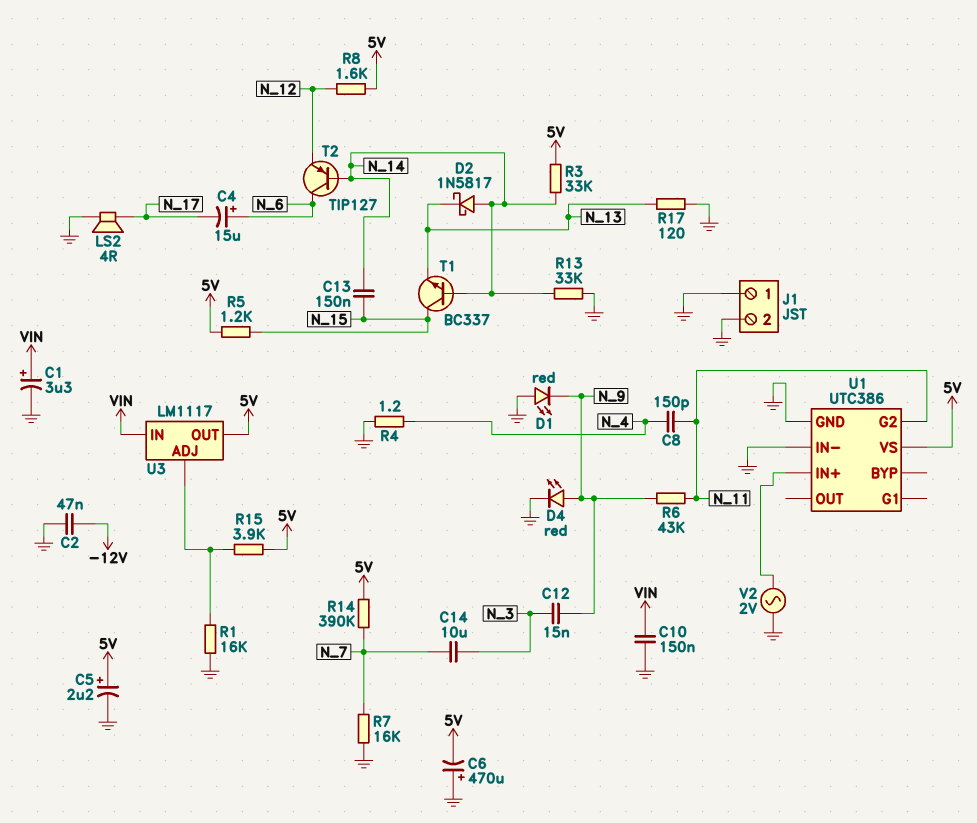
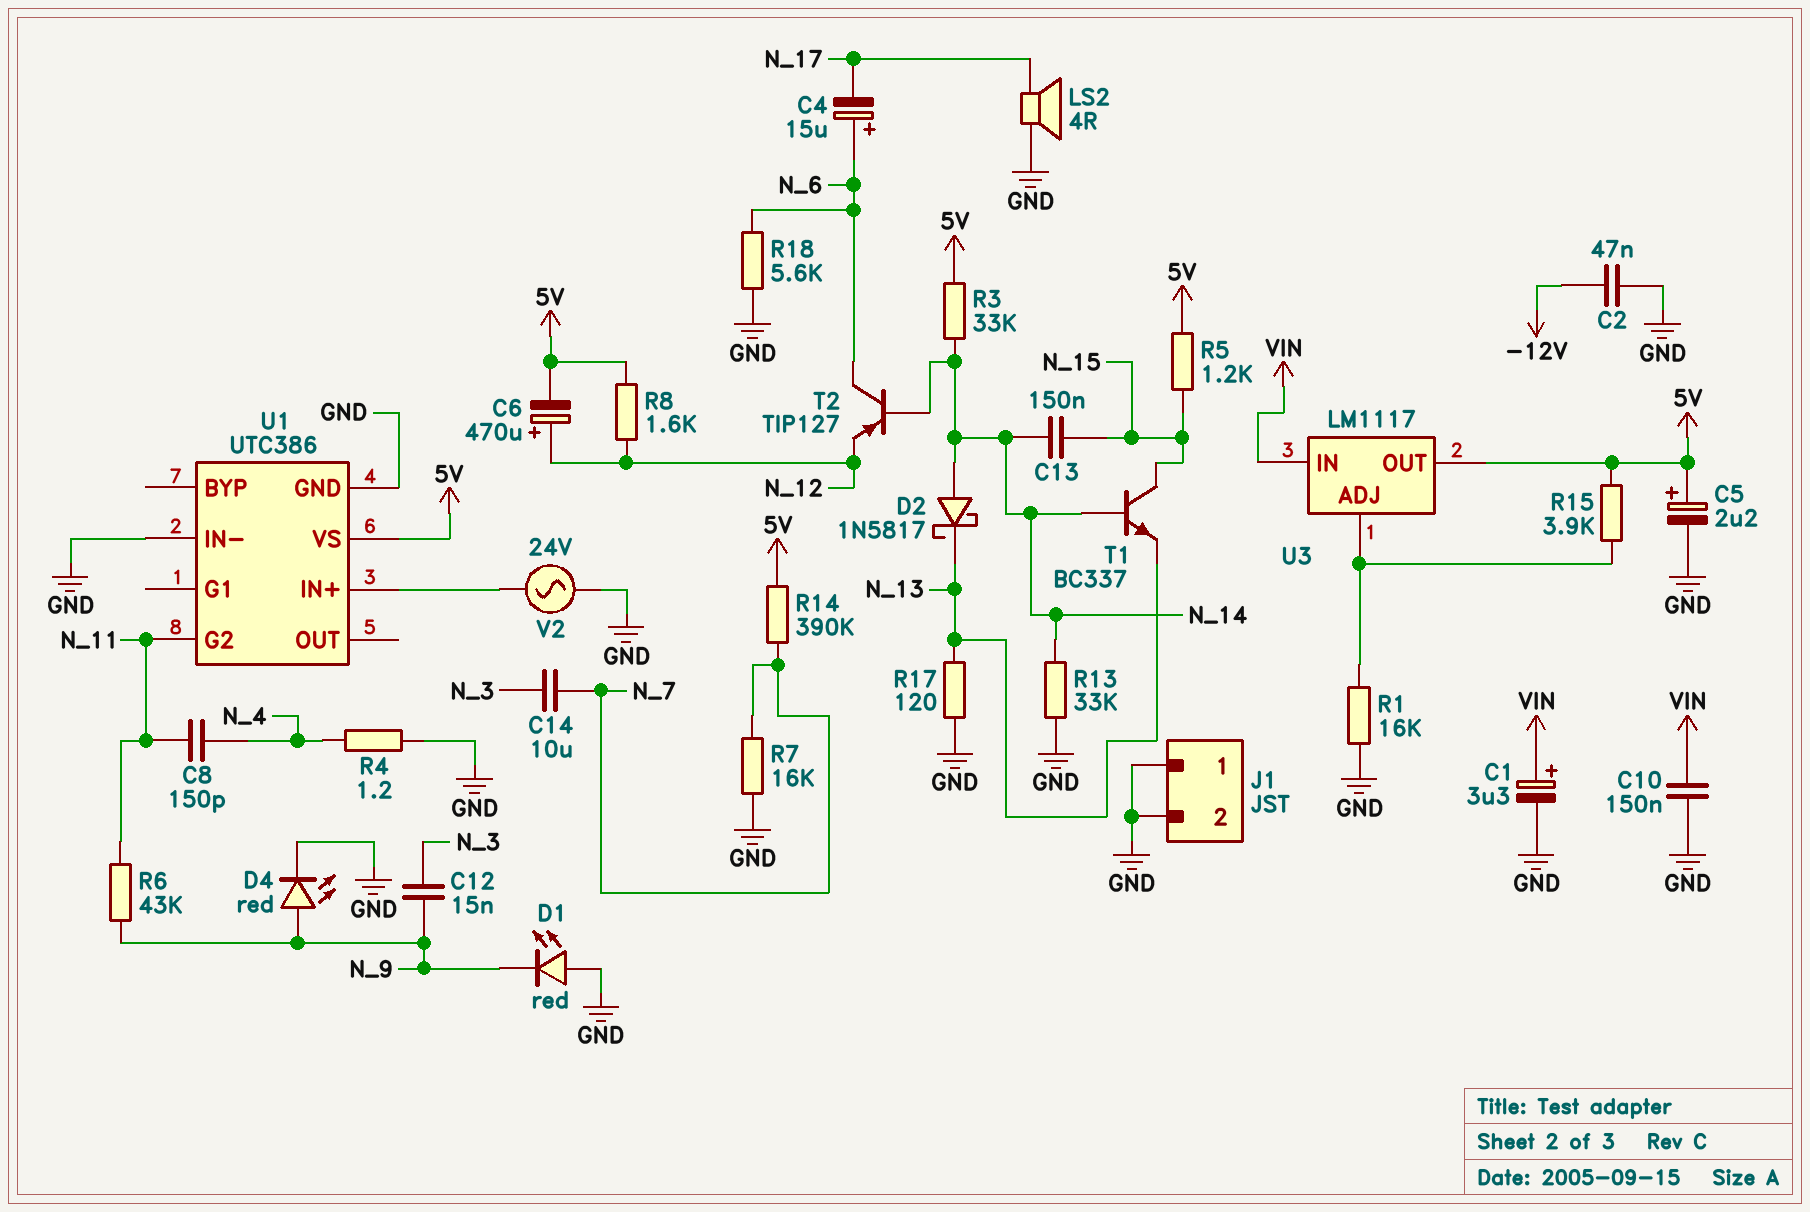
C6: 470uF (plus GND, minus 5V) -> 470uF (plus N_12, minus 5V)
R18: none -> 5.6k (GND, N_6)
V2: AC 2V (GND, U1/IN+) -> AC 24V (GND, U1/IN+)

